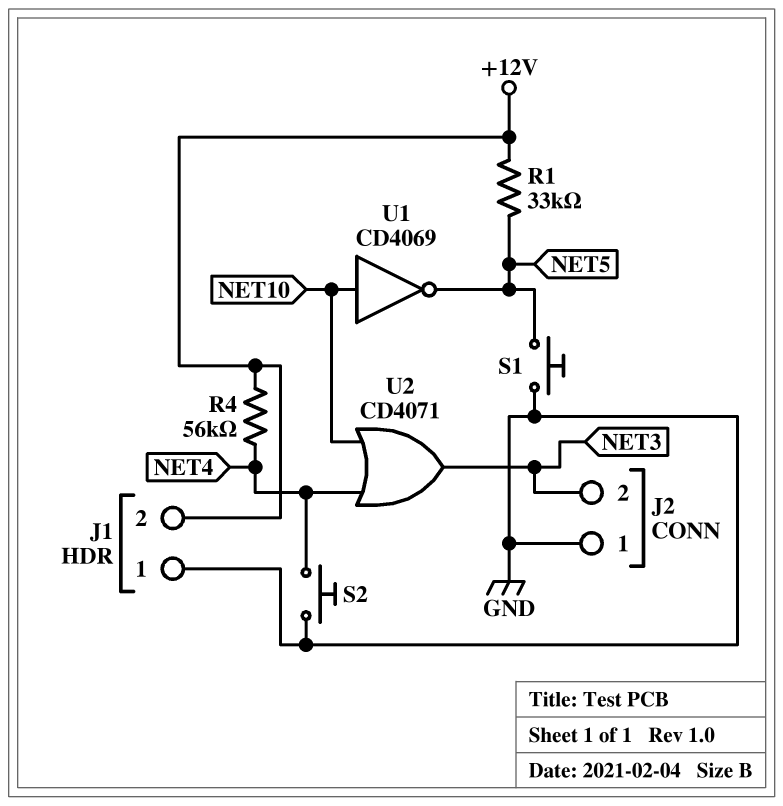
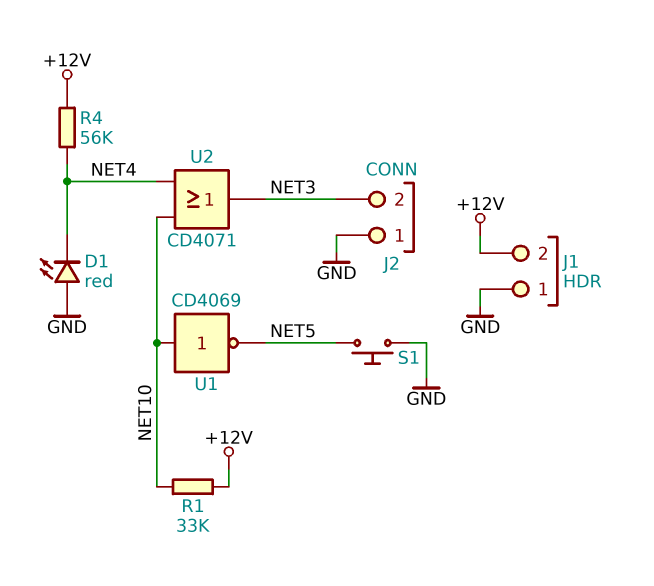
D1: none -> LED red (A GND, K NET4)
R1: 33k (+12V, NET5) -> 33k (+12V, NET10)
S2: button (GND, NET4) -> none

